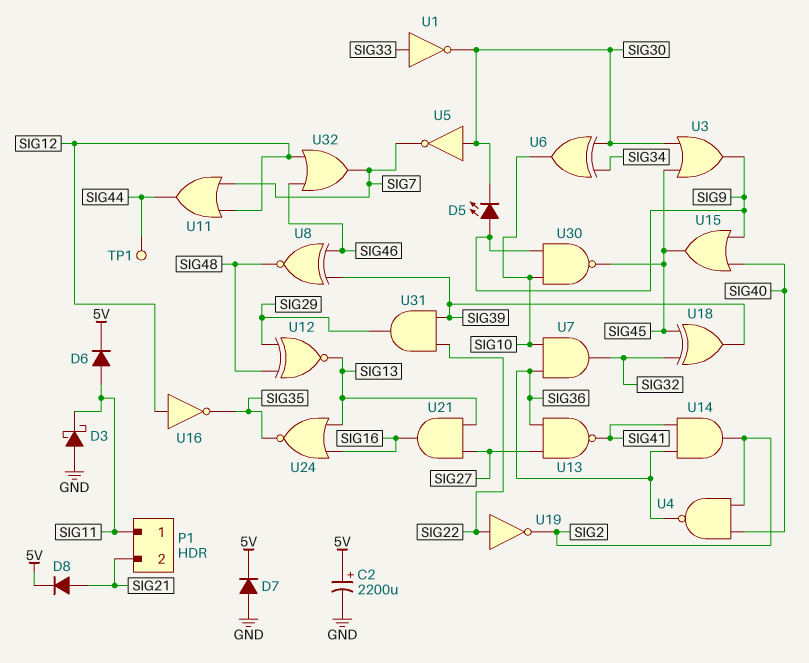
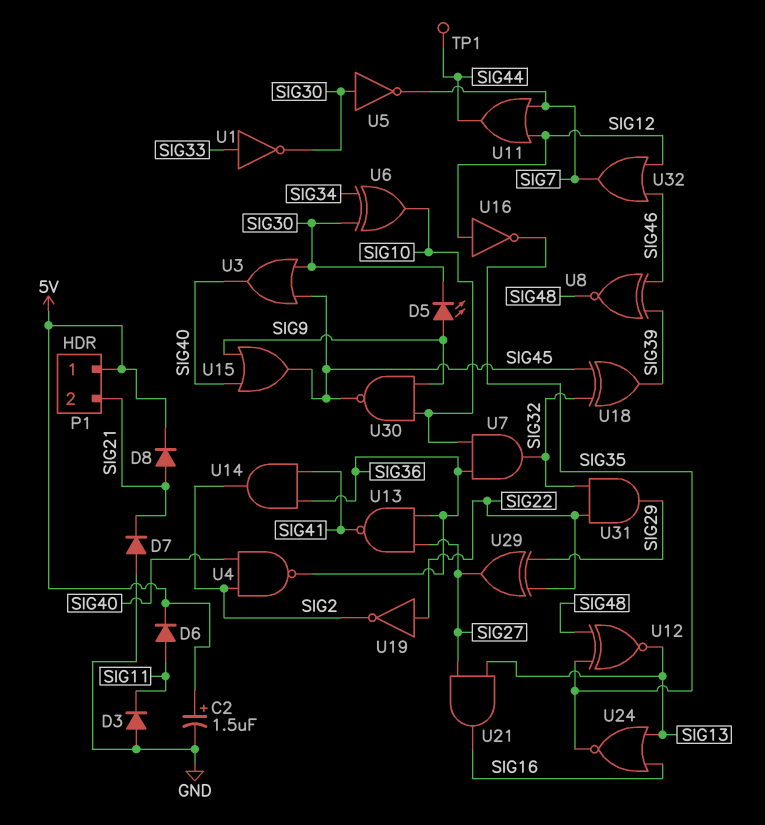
C2: 2200uF (plus 5V, minus GND) -> 1.5uF (plus 5V, minus GND)
D3: schottky (A GND, K SIG11) -> diode (A GND, K SIG11)
D7: diode (A GND, K 5V) -> diode (A GND, K SIG21)
P1 pin 1: SIG11 -> 5V
U3: OR (in SIG30, in SIG45, out SIG9) -> OR (in SIG30, in SIG45, out SIG40)
U12: XNOR (in SIG29, in SIG48, out SIG13) -> XNOR (in SIG35, in SIG48, out SIG13)
U29: none -> XOR (in SIG22, in SIG29, out SIG27)
U31: AND (in SIG22, in SIG39, out SIG29) -> AND (in SIG22, in SIG32, out SIG29)

